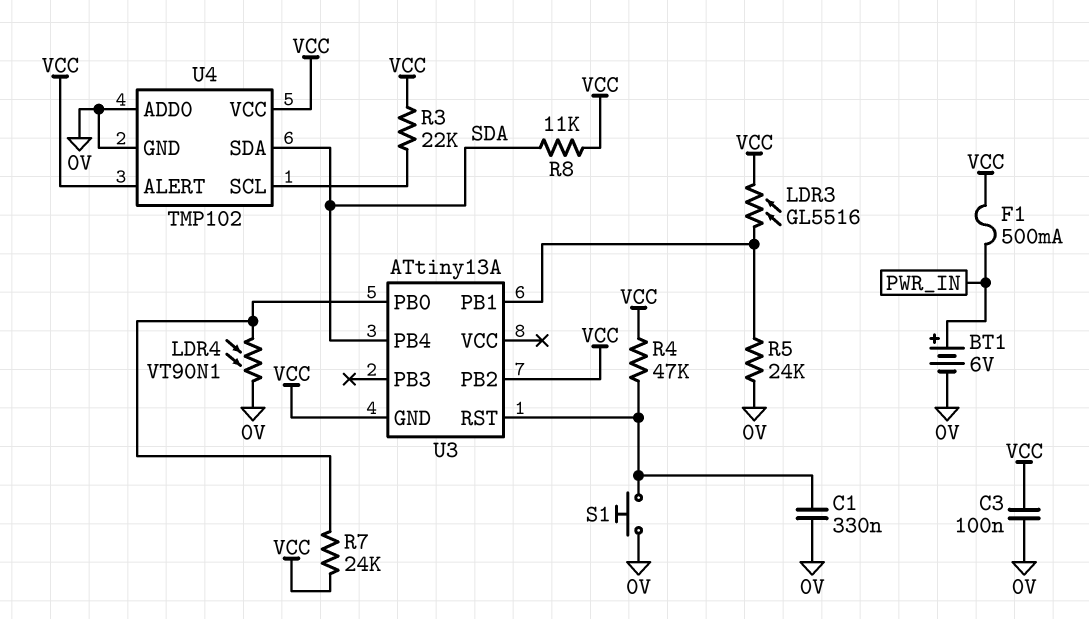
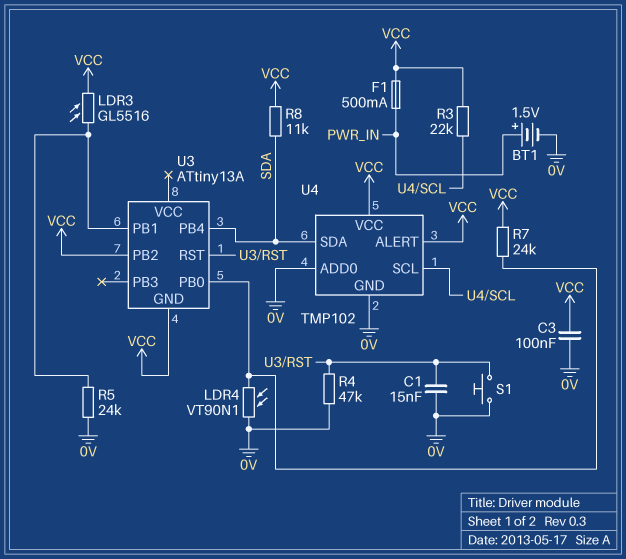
BT1: 6V (plus PWR_IN, minus 0V) -> 1.5V (plus PWR_IN, minus 0V)
C1: 330nF (0V, U3/RST) -> 15nF (0V, U3/RST)
R4: 47k (U3/RST, VCC) -> 47k (0V, U3/RST)

